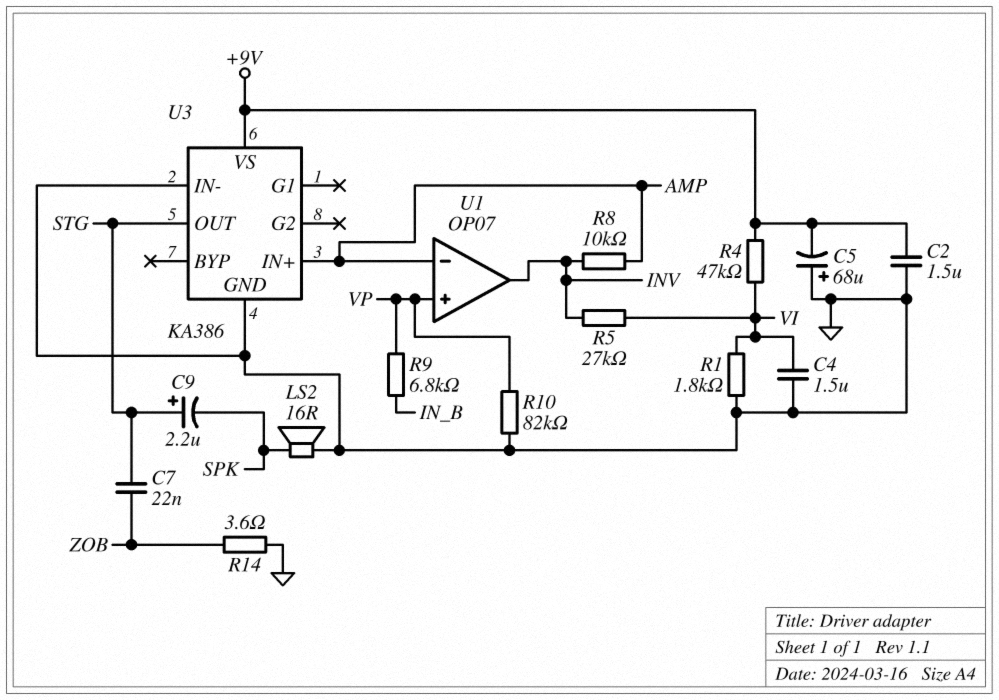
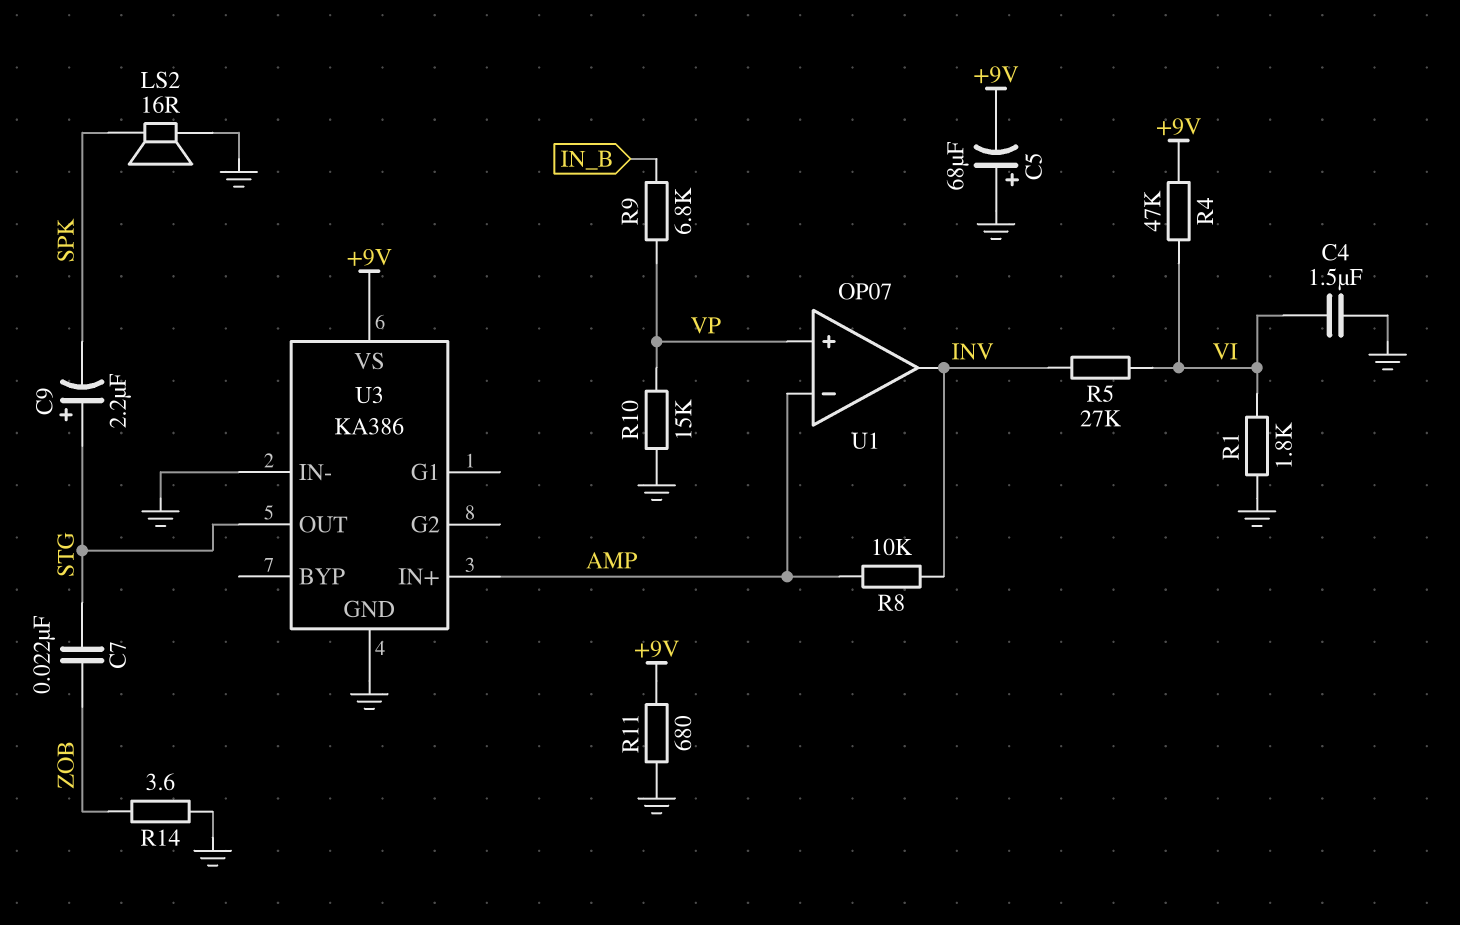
C2: 1.5uF (+9V, GND) -> none
R10: 82k (GND, VP) -> 15k (GND, VP)
R11: none -> 680 (+9V, GND)

